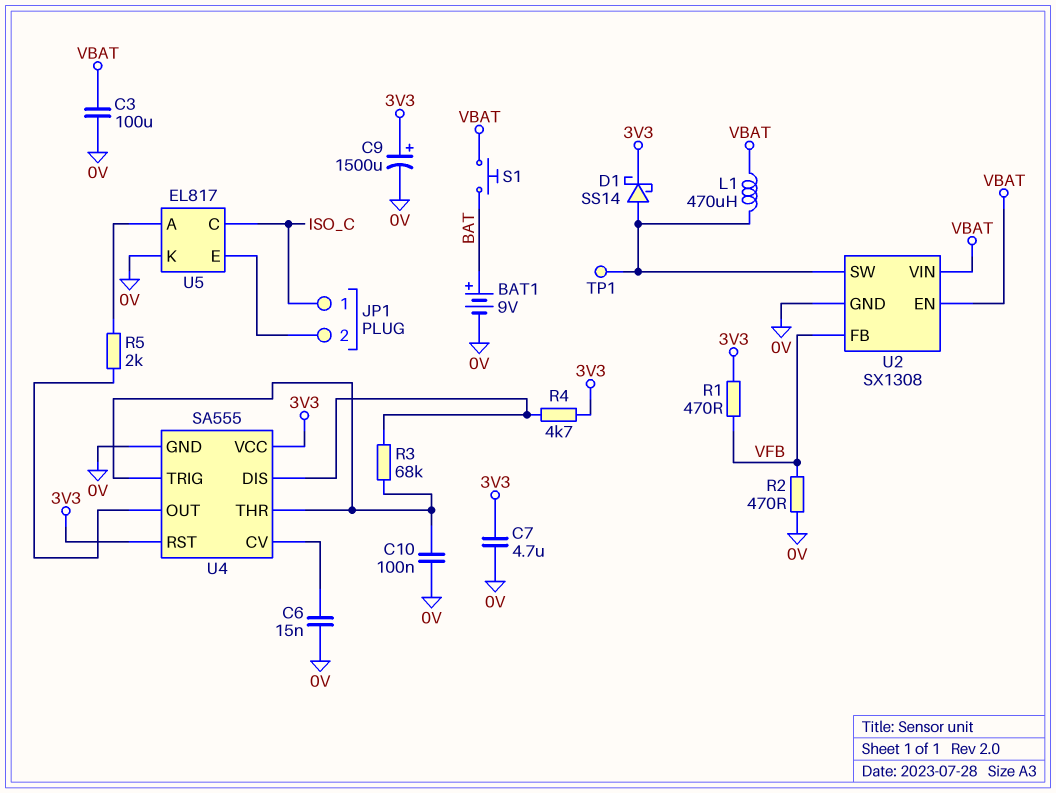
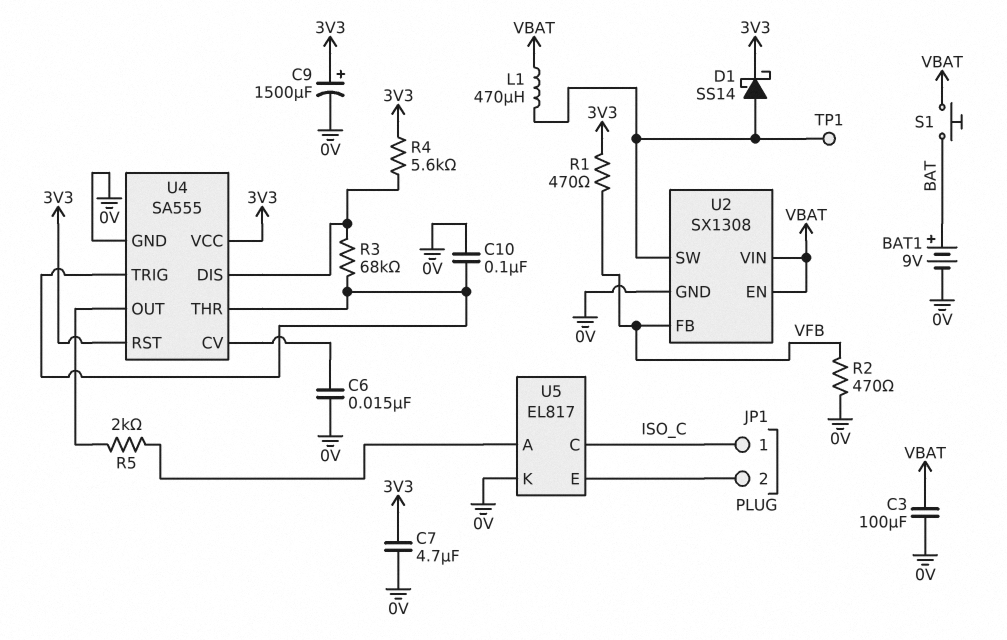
R4: 4.7k (3V3, U4/DIS) -> 5.6k (3V3, U4/DIS)

